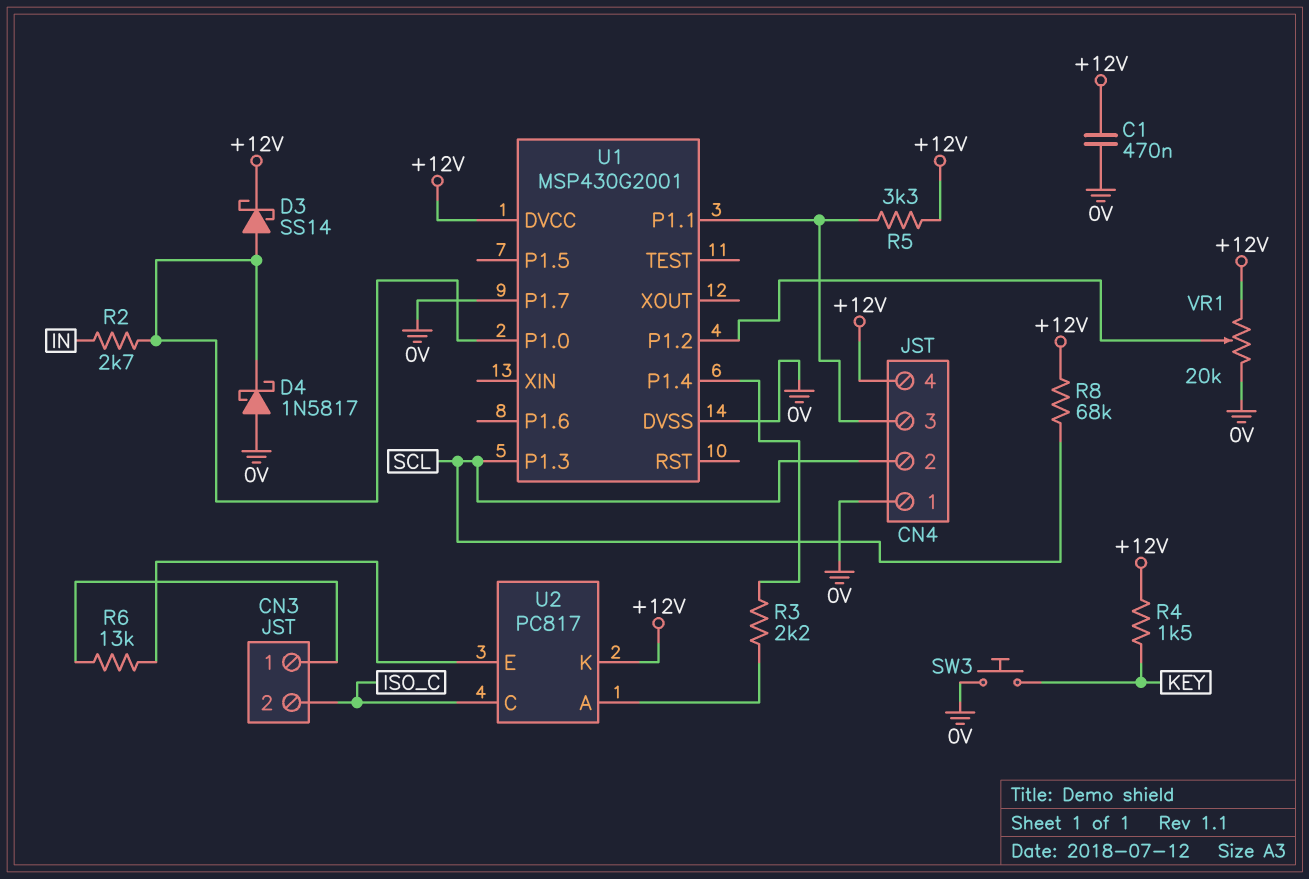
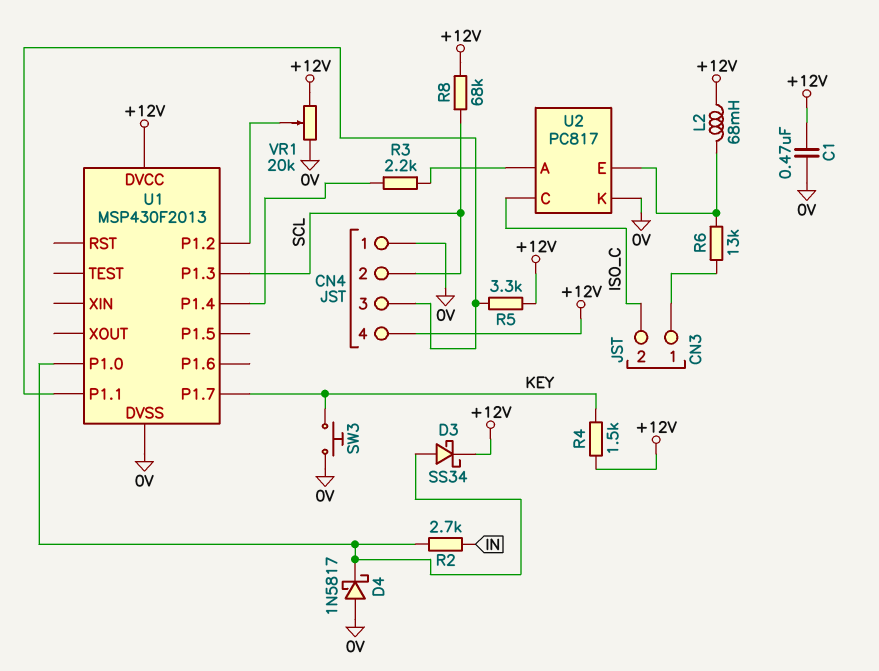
D3: schottky SS14 (A U1/P1.0, K +12V) -> schottky SS34 (A U1/P1.0, K +12V)
L2: none -> 68mH (+12V, U2/E)
U1: MSP430G2001 -> MSP430F2013
U1 pin P1.7: 0V -> KEY
U2 pin K: +12V -> 0V

